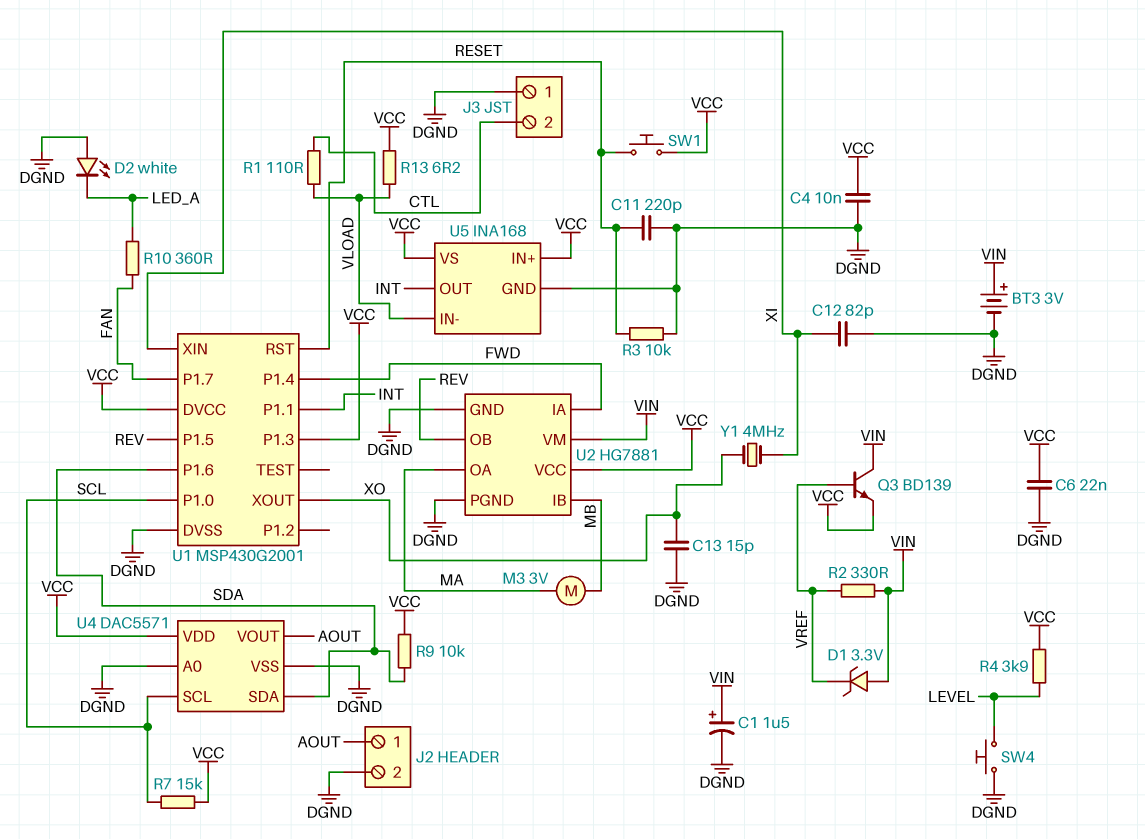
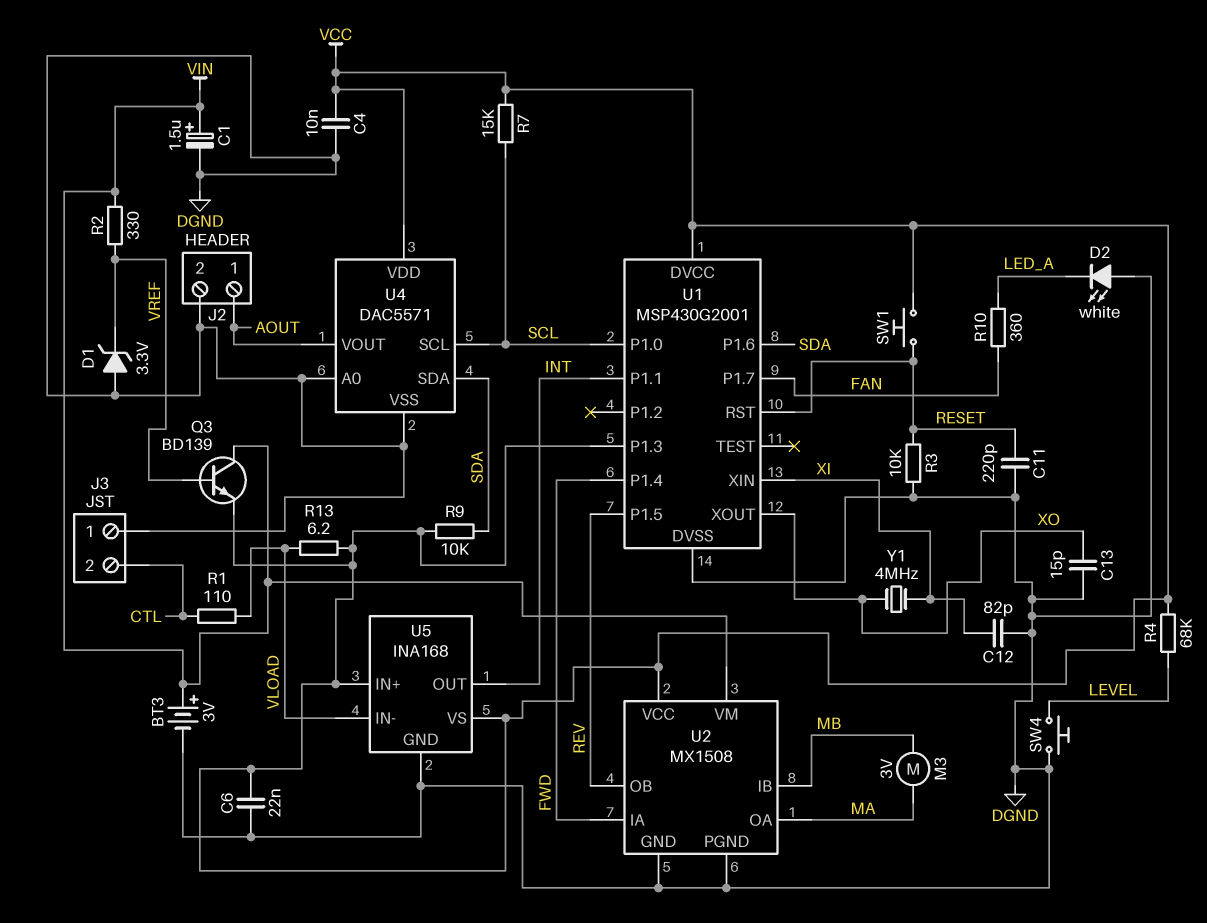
D1: zener 3.3V (A VIN, K VREF) -> zener 3.3V (A DGND, K VREF)
R4: 3.9k (LEVEL, VCC) -> 68k (LEVEL, VCC)
U2: HG7881 -> MX1508

